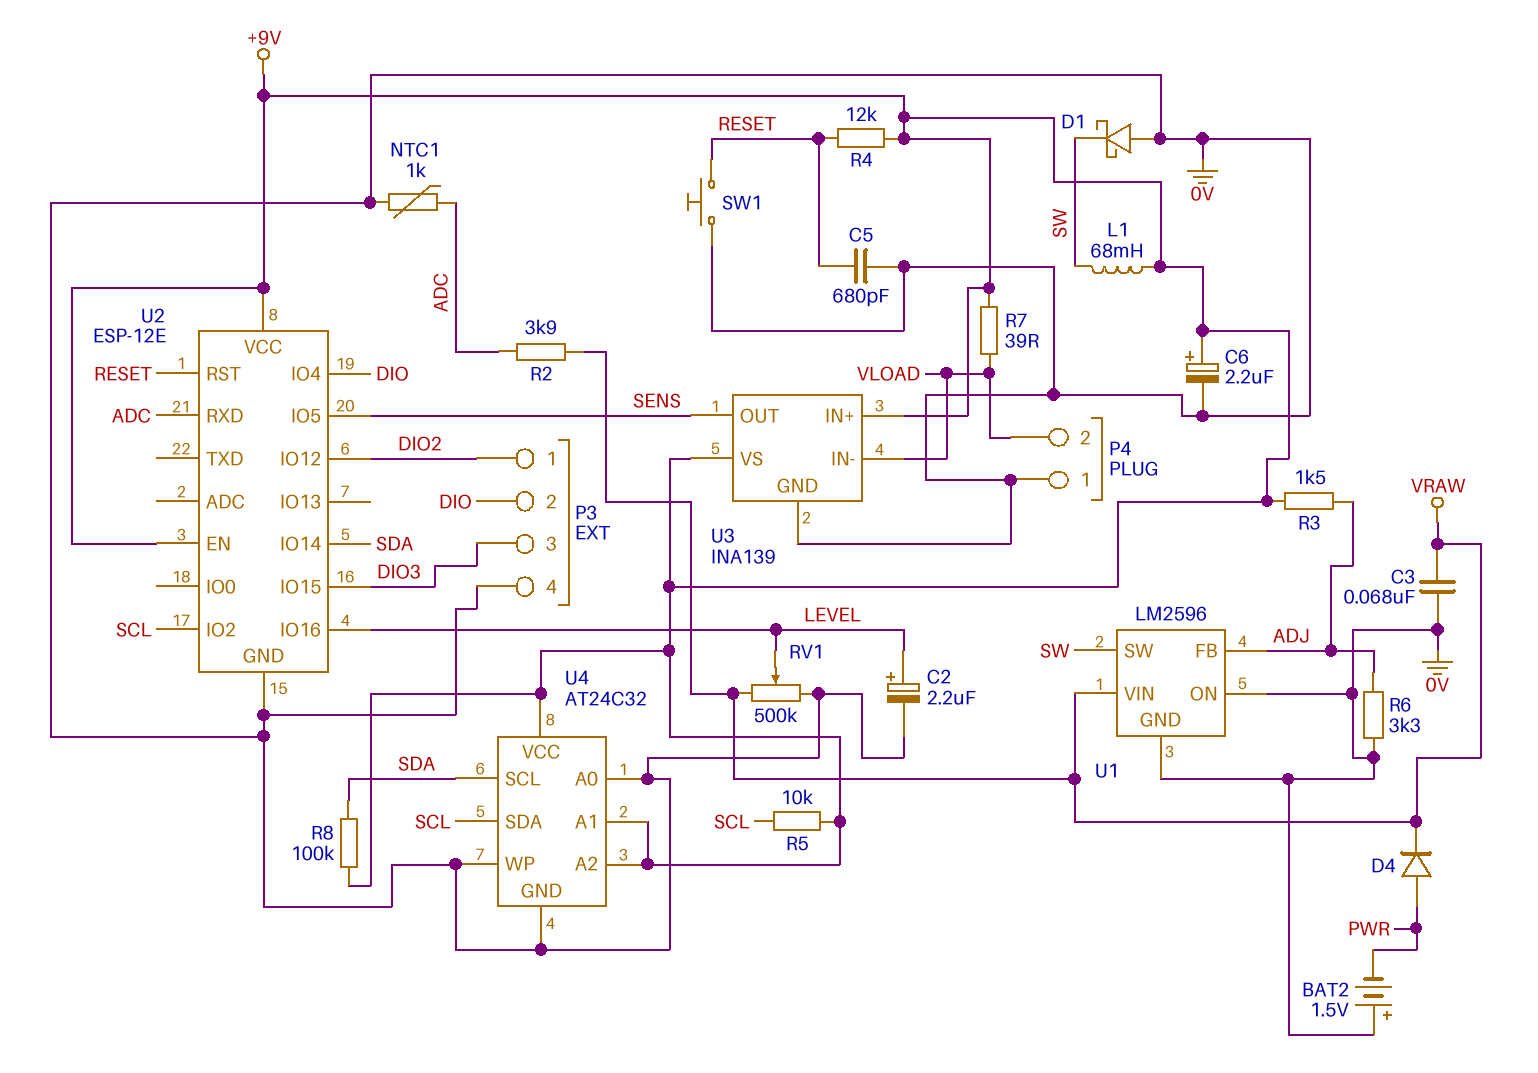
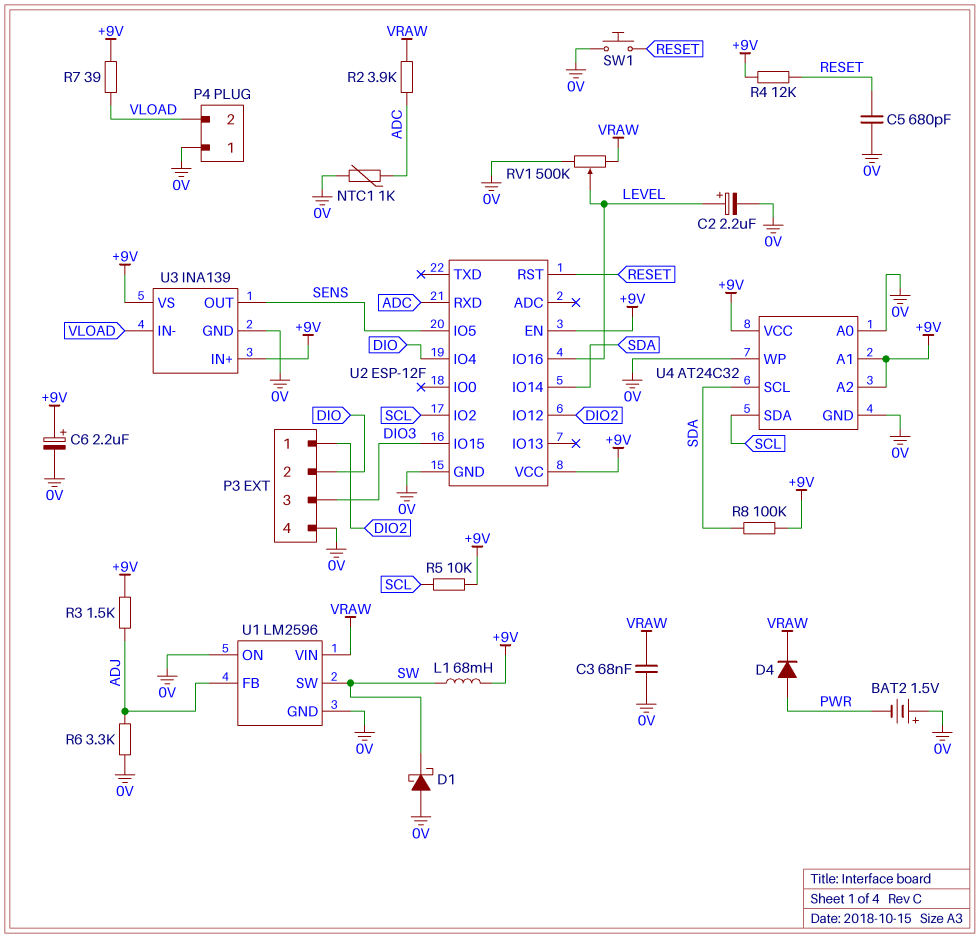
U2: ESP-12E -> ESP-12F

